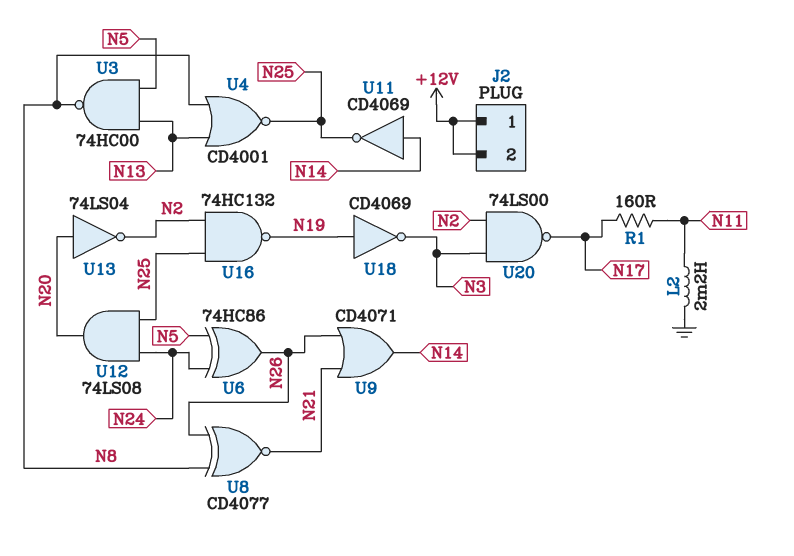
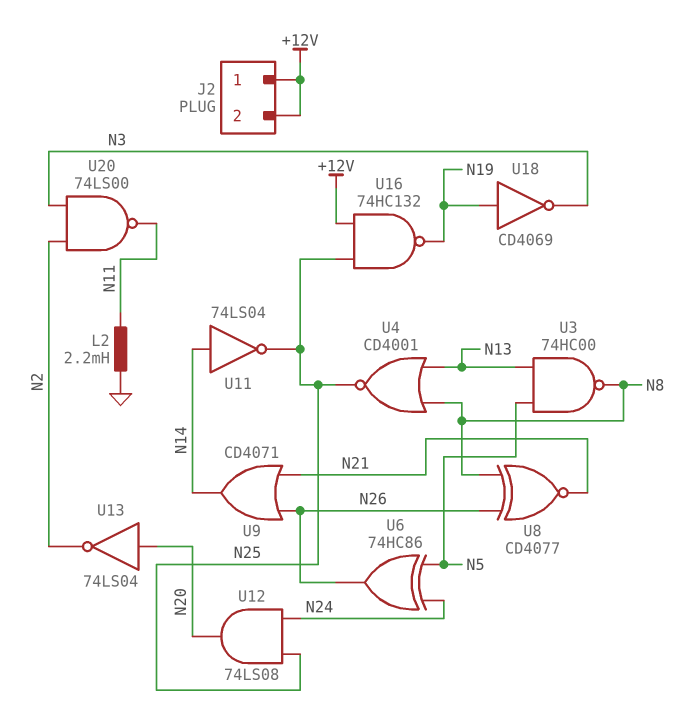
R1: 160 (N11, N17) -> none
U11: NOT CD4069 (in N14, out N25) -> NOT 74LS04 (in N14, out N25)
U16: NAND 74HC132 (in N2, in N25, out N19) -> NAND 74HC132 (in +12V, in N25, out N19)
U20: NAND 74LS00 (in N2, in N3, out N17) -> NAND 74LS00 (in N2, in N3, out N11)

